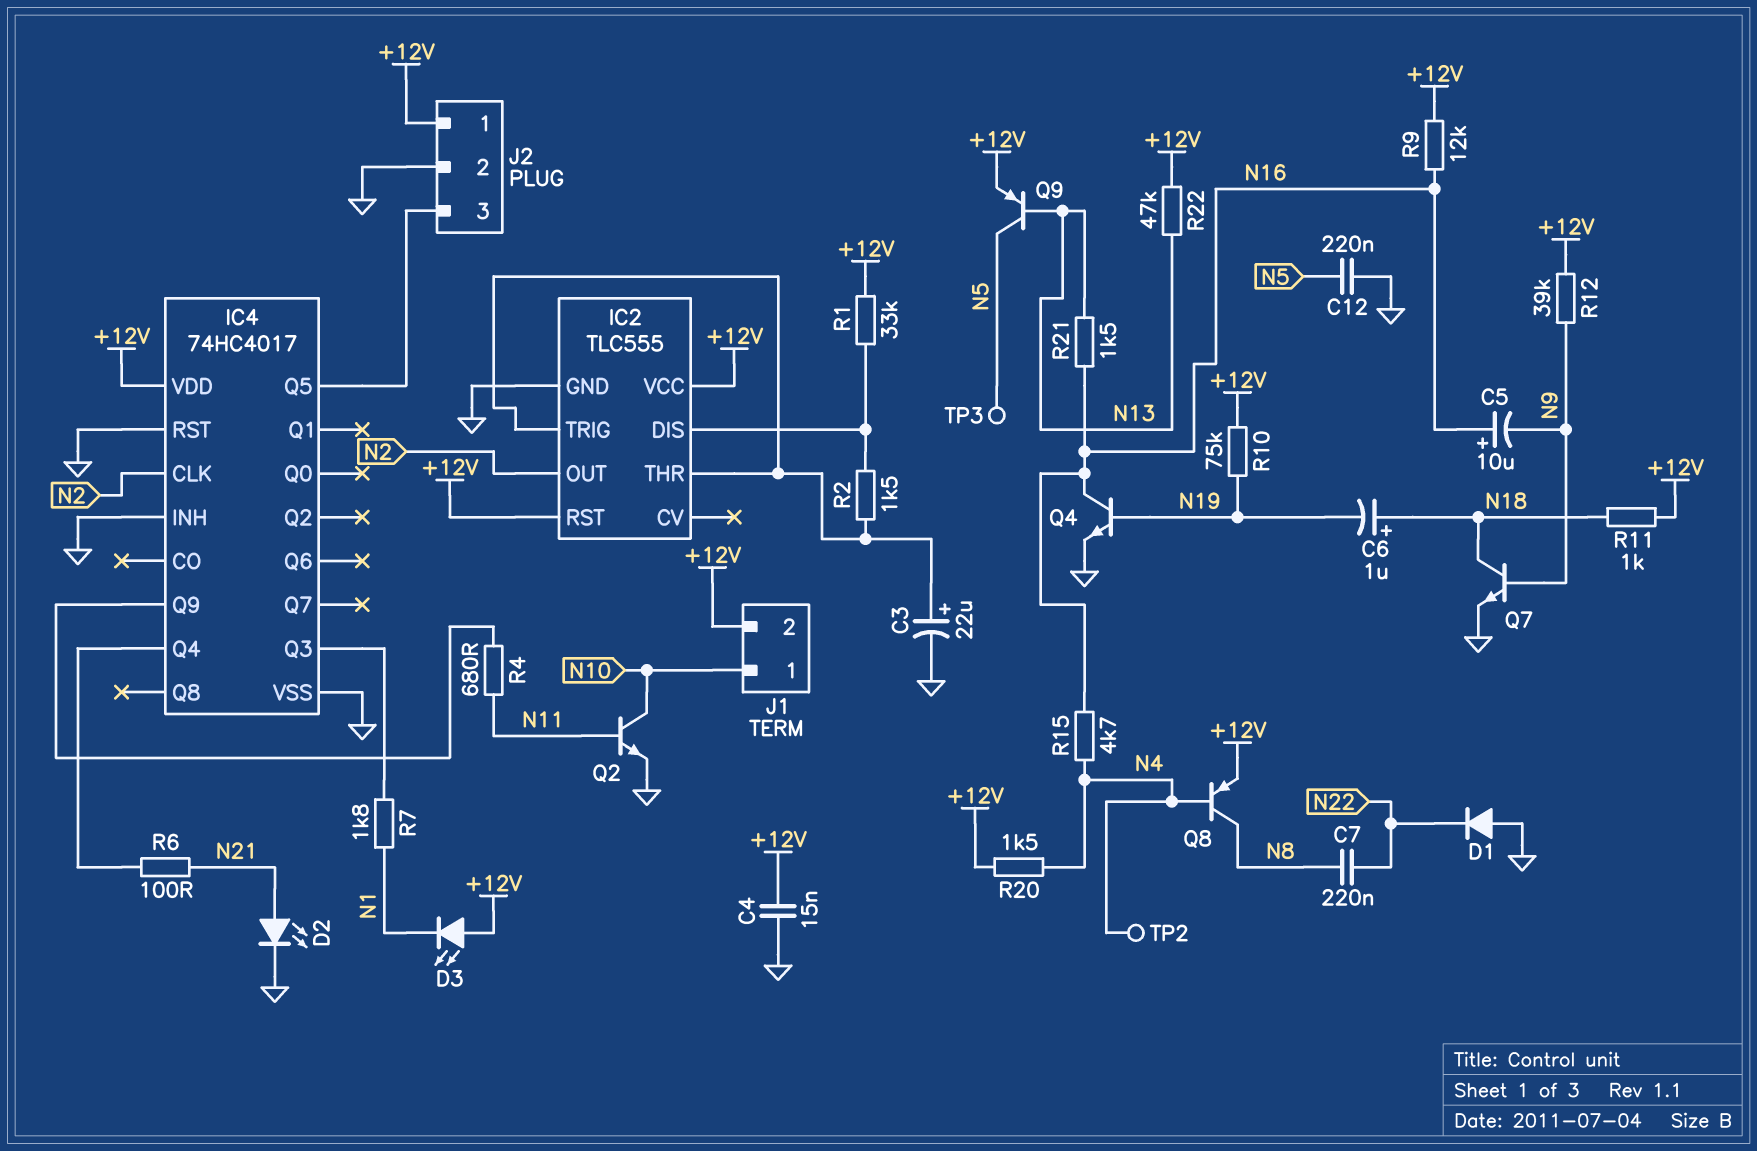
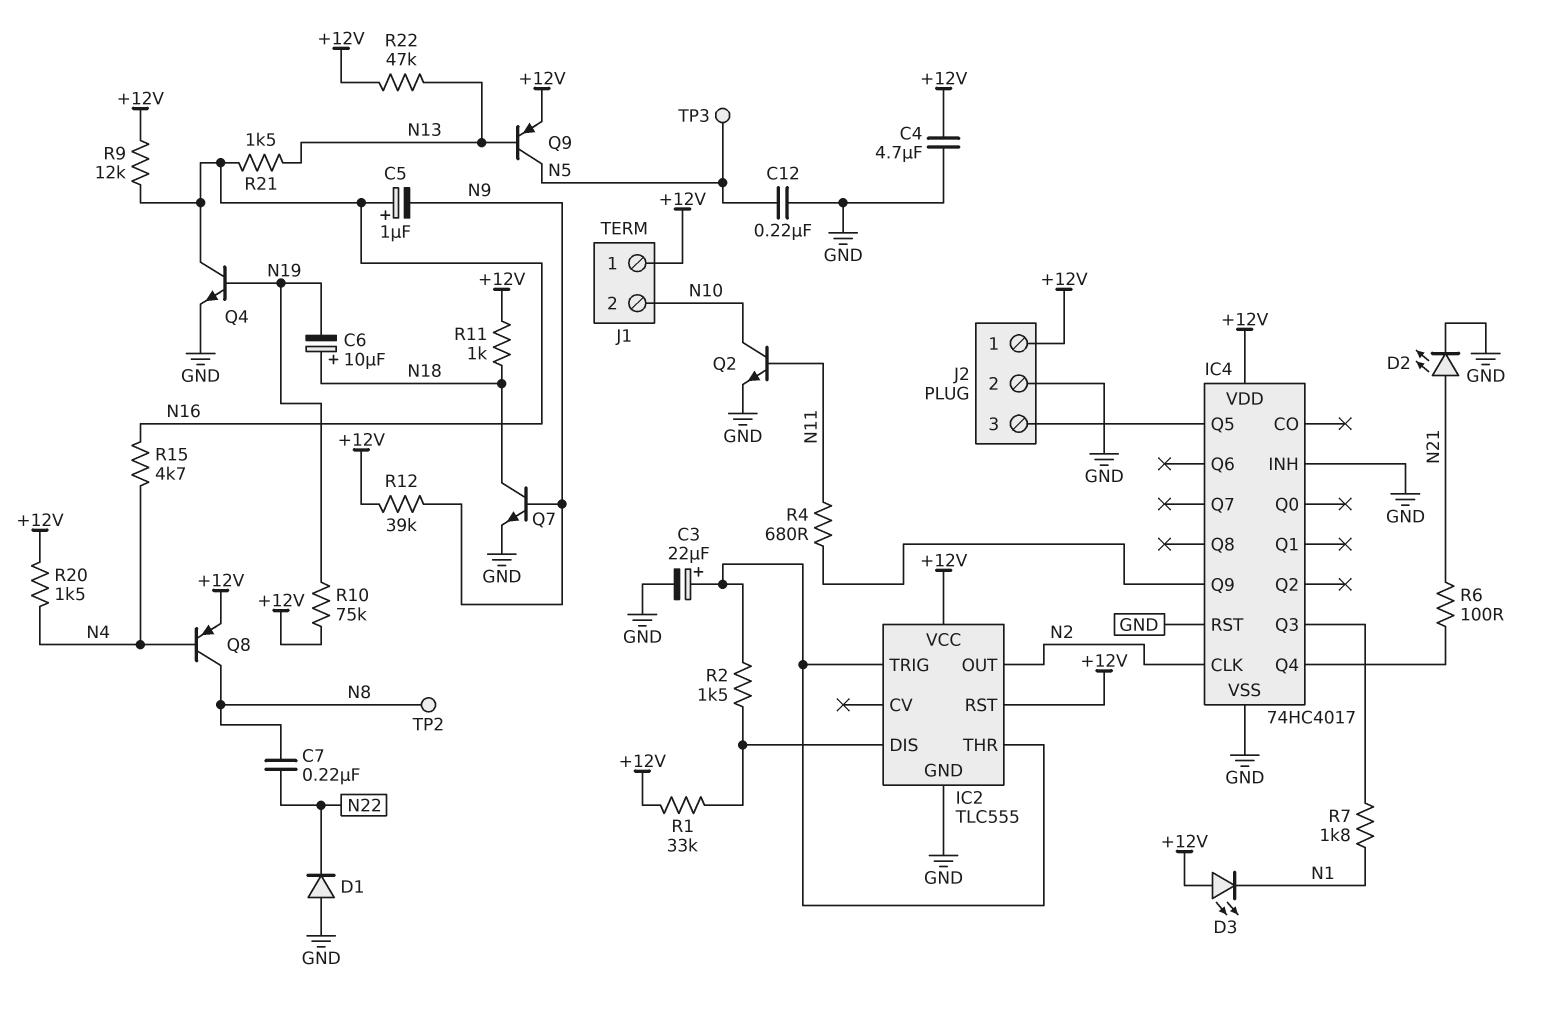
C4: 15nF (+12V, GND) -> 4.7uF (+12V, GND)
C5: 10uF (plus N16, minus N9) -> 1uF (plus N16, minus N9)
C6: 1uF (plus N18, minus N19) -> 10uF (plus N18, minus N19)
J1 pin 1: N10 -> +12V
J1 pin 2: +12V -> N10
TP2: test point (N4) -> test point (N8)

